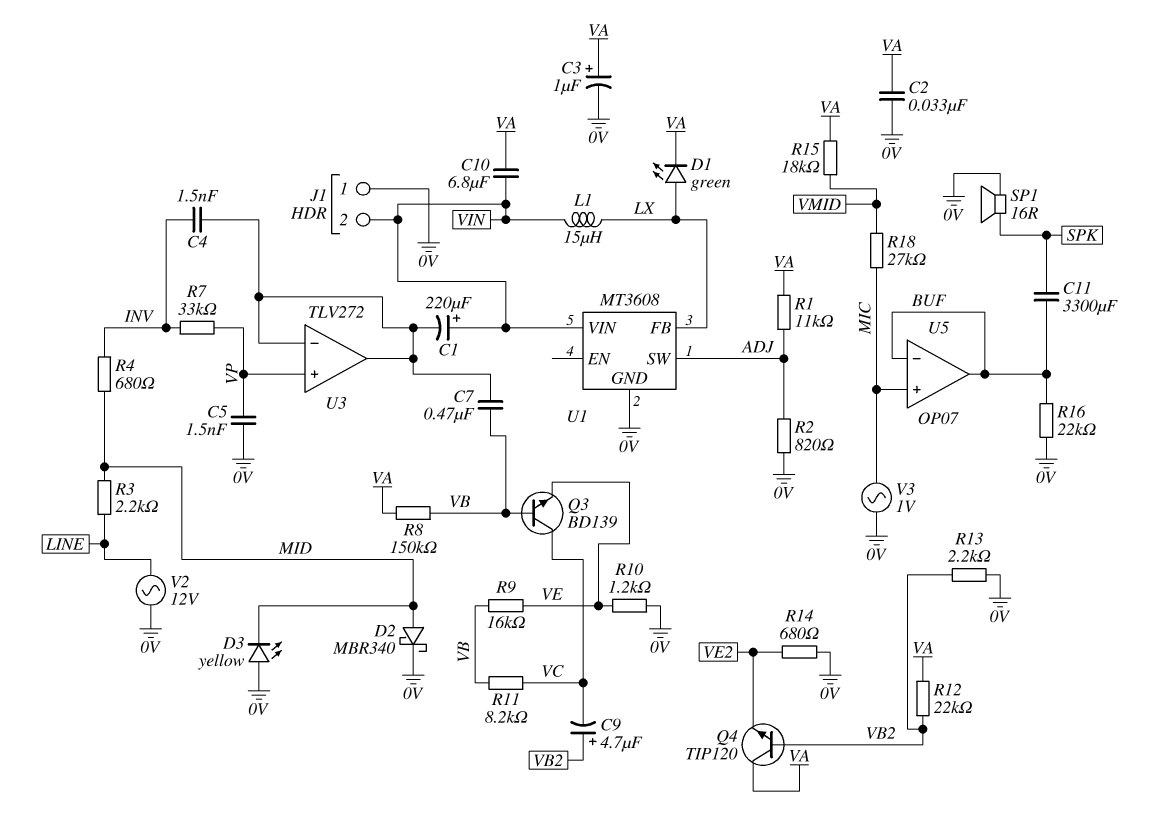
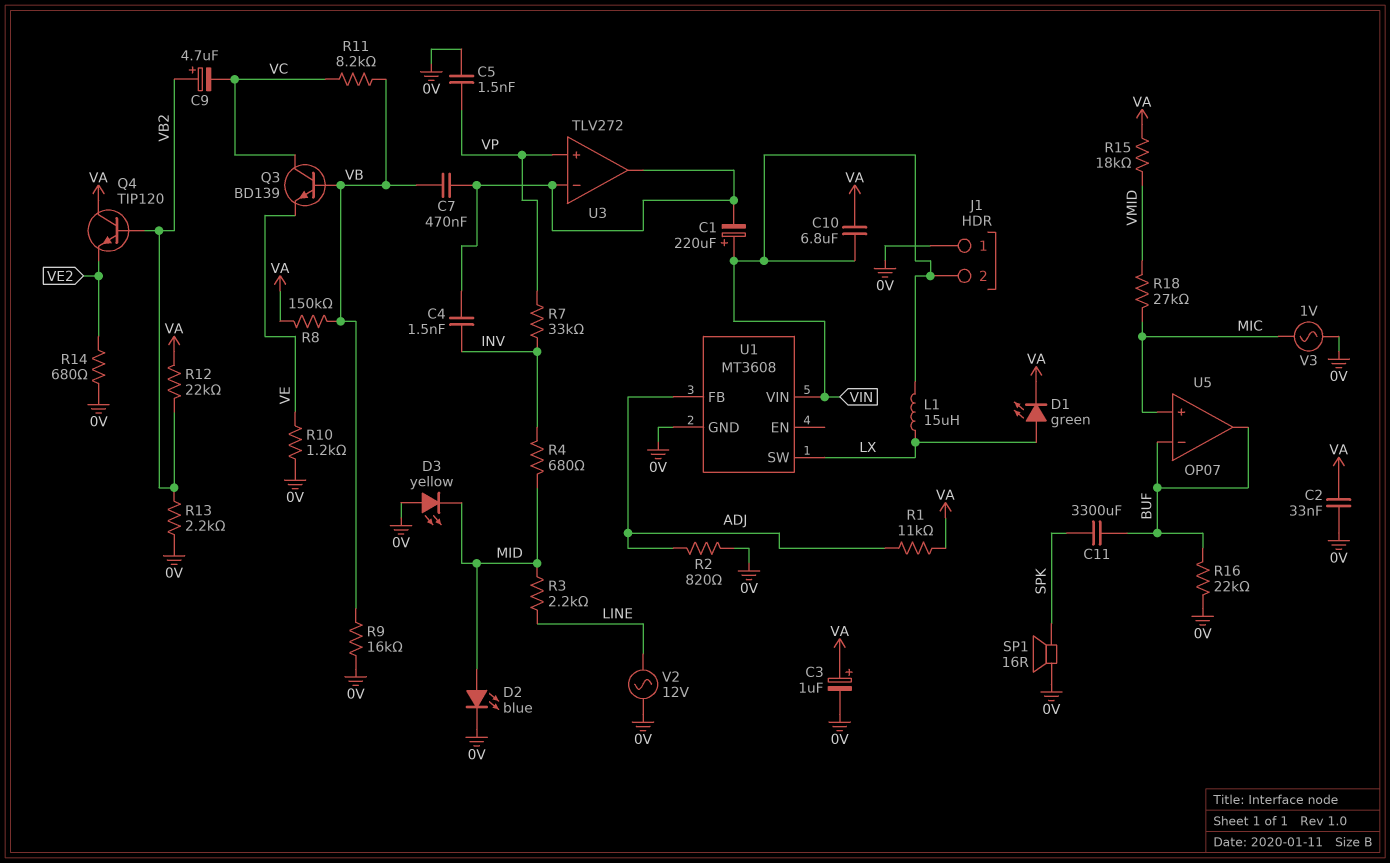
D2: schottky MBR340 (A MID, K 0V) -> LED blue (A MID, K 0V)
R9: 16k (VB, VE) -> 16k (0V, VB)
U1 pin FB: LX -> ADJ
U1 pin SW: ADJ -> LX

